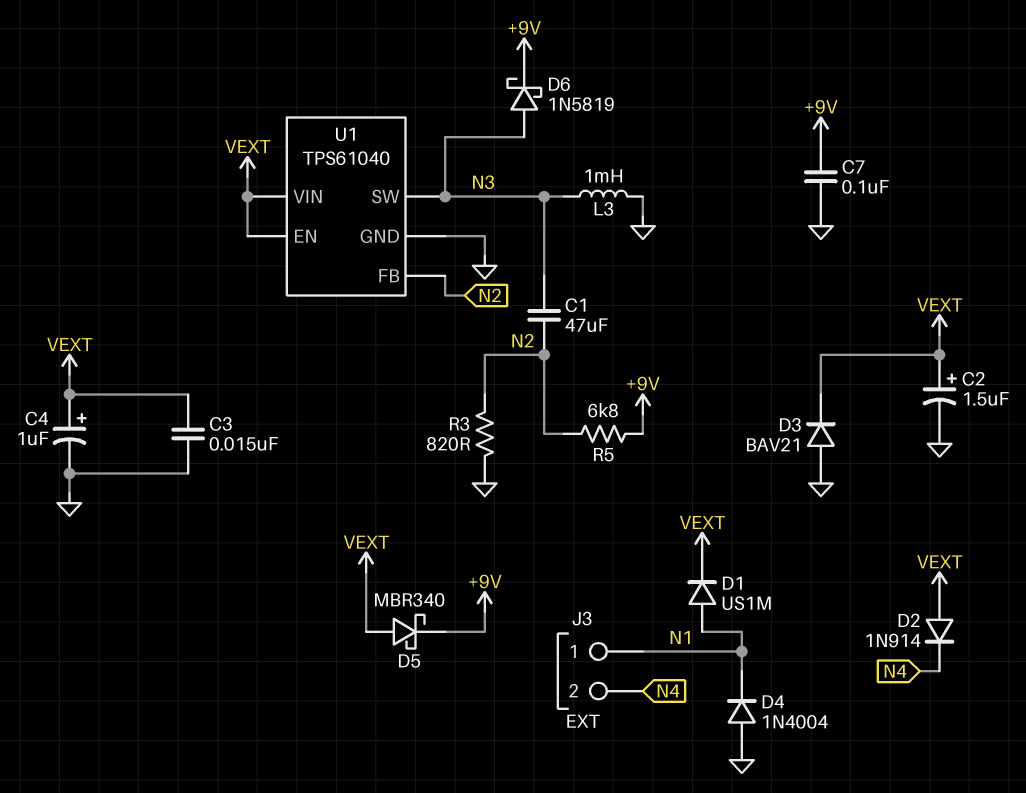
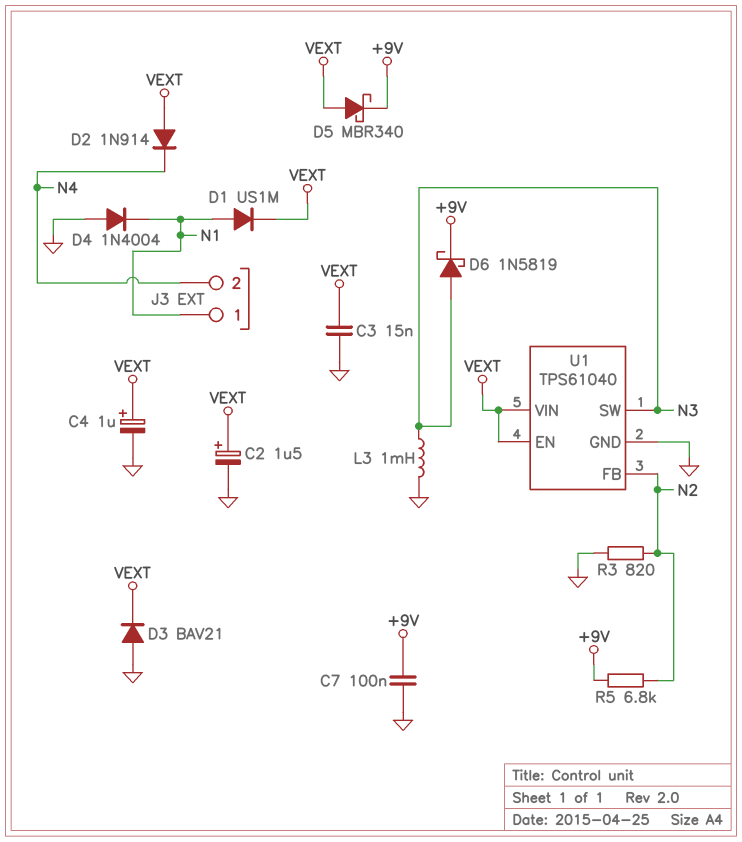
C1: 47uF (N2, N3) -> none

